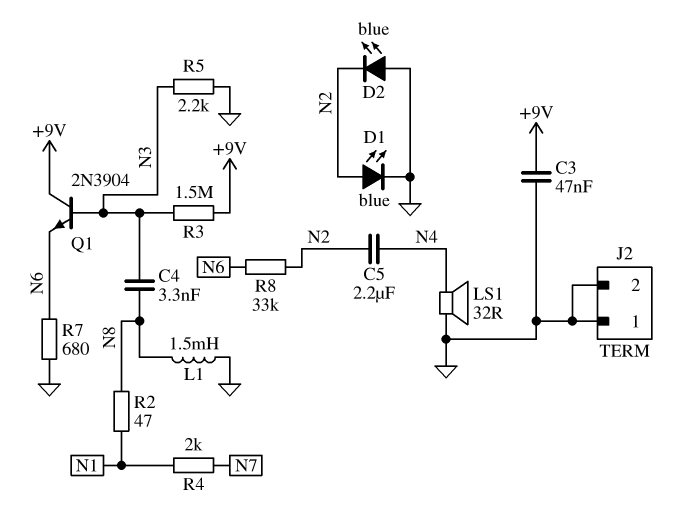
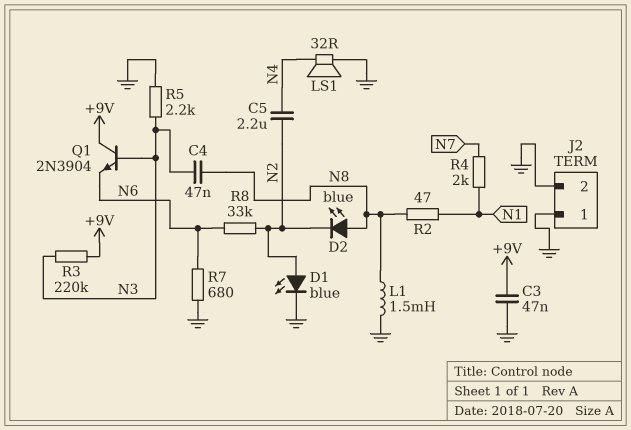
C4: 3.3nF (N3, N8) -> 47nF (N3, N8)
D2: LED blue (A GND, K N2) -> LED blue (A N8, K N2)
R3: 1.5M (+9V, N3) -> 220k (+9V, N3)

